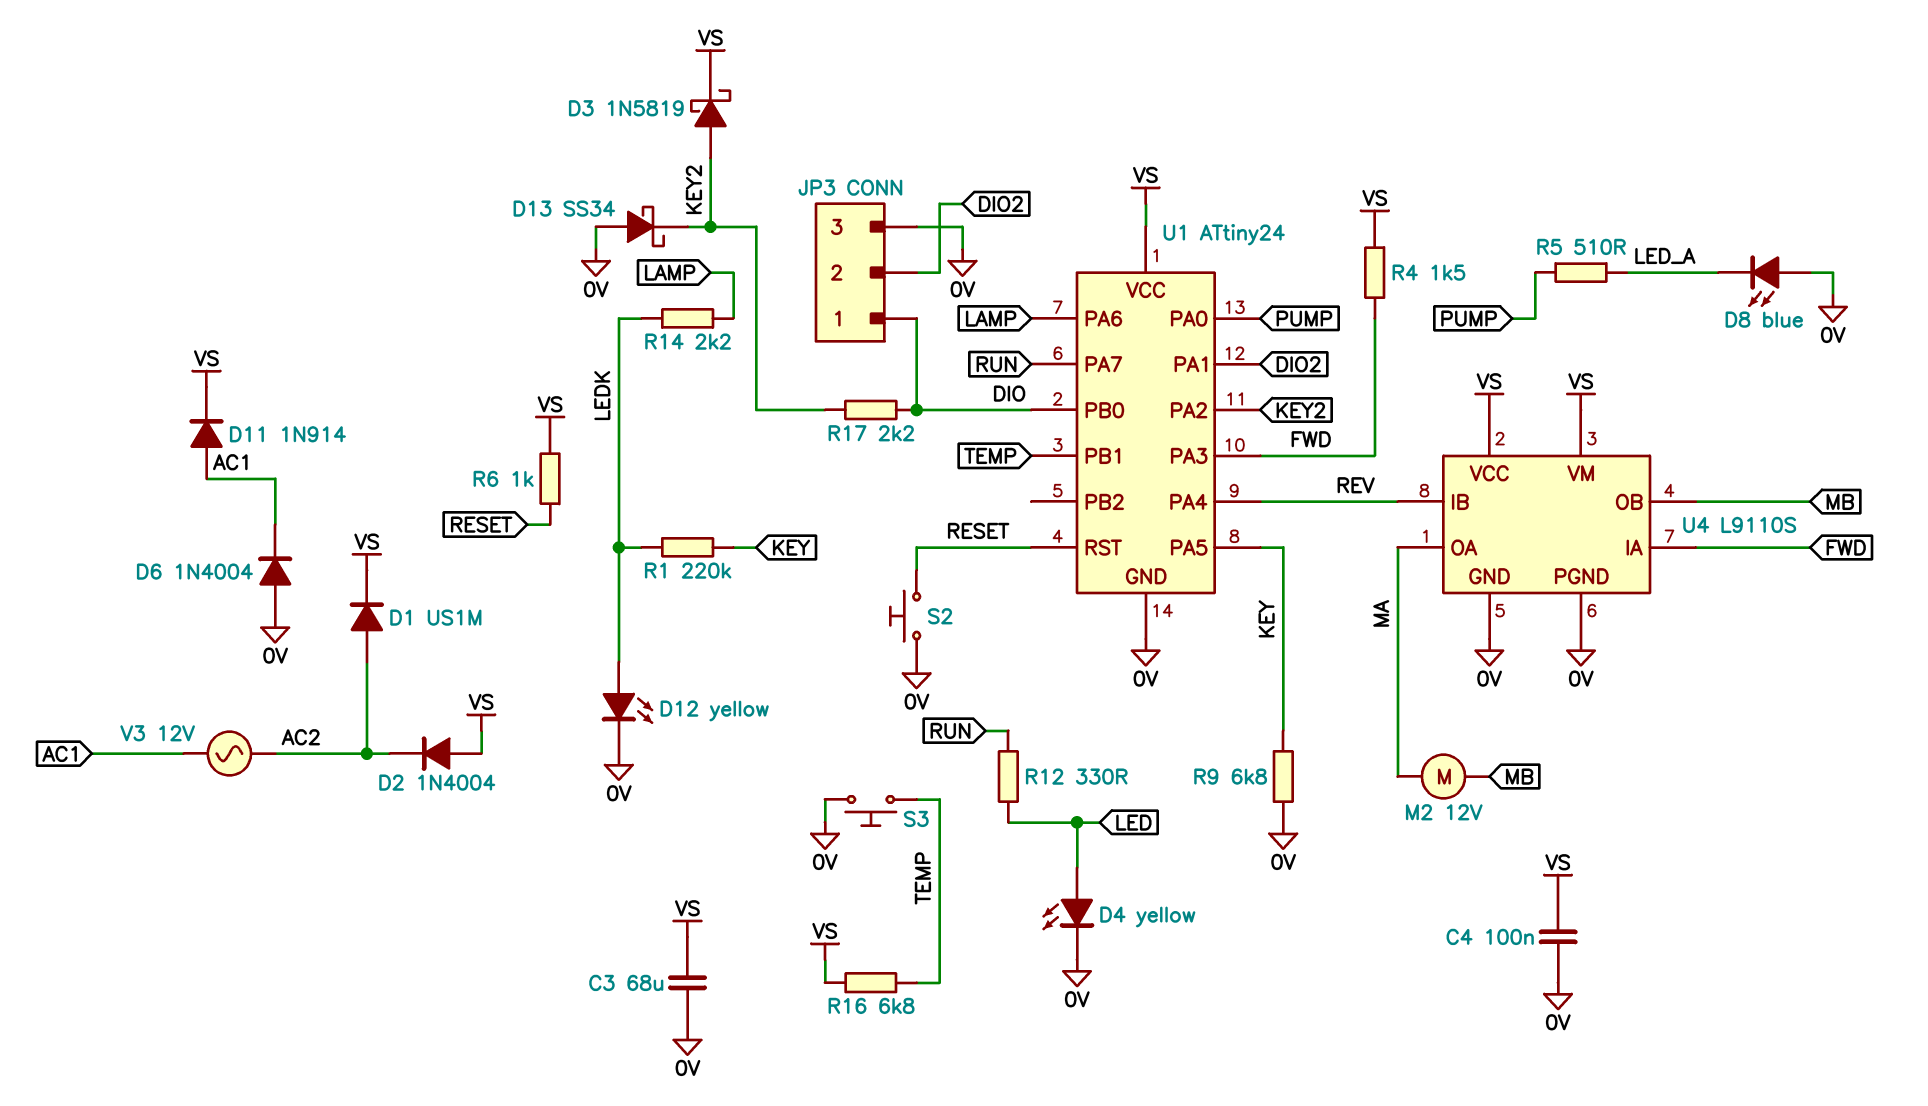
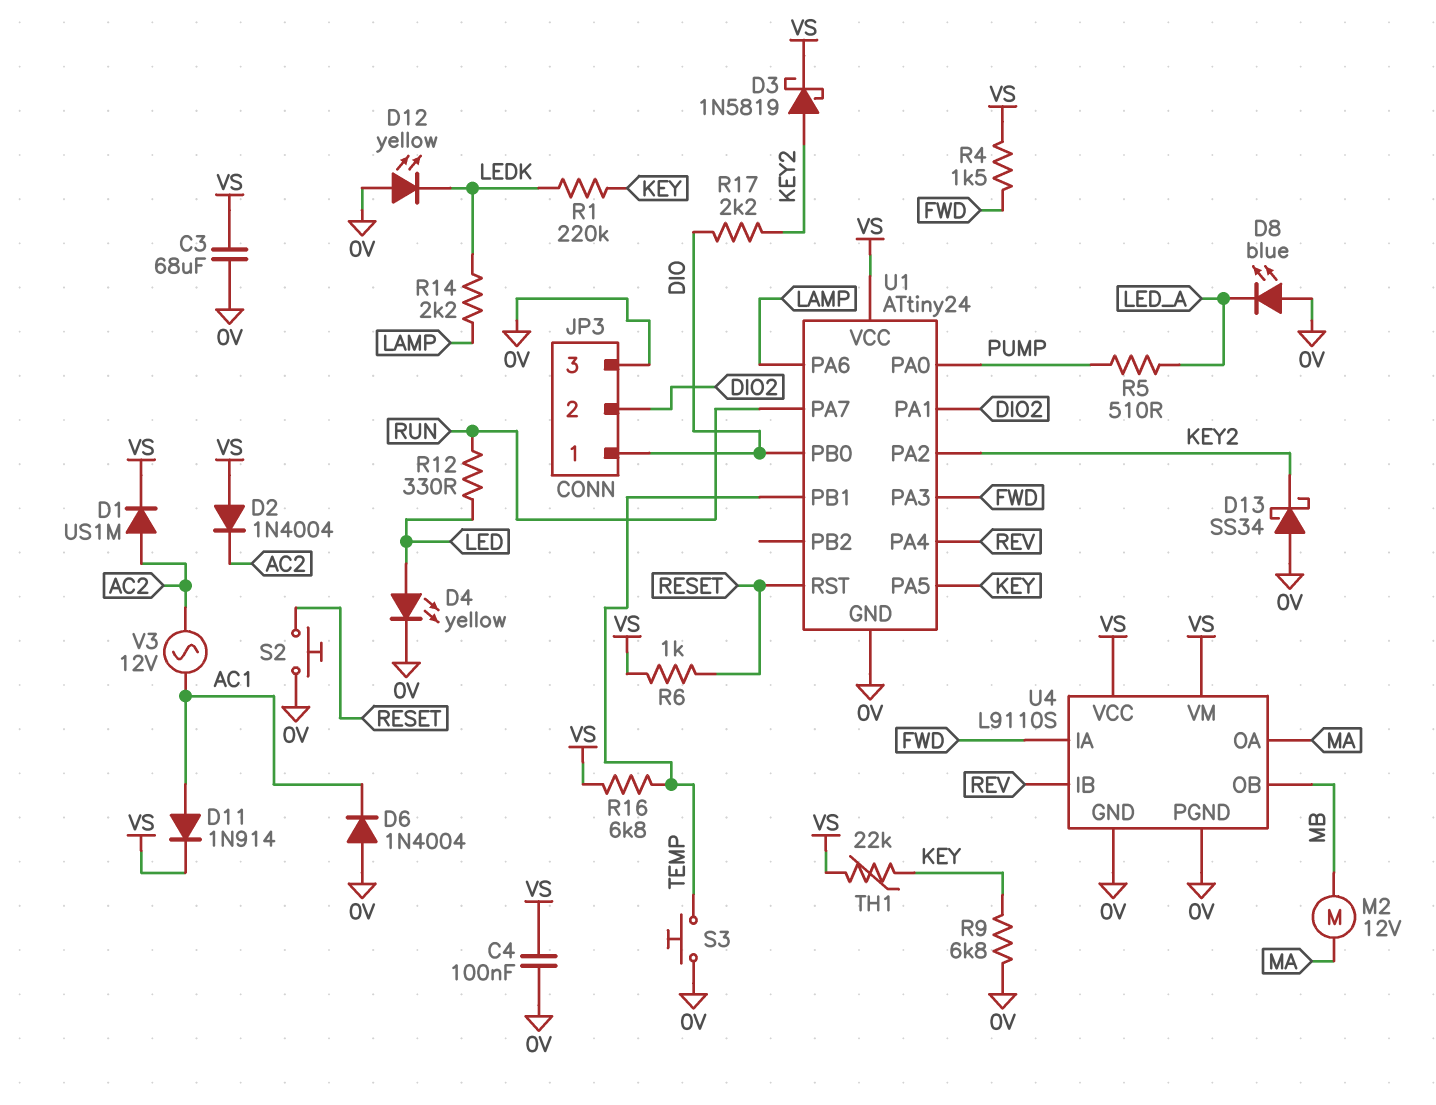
D12: LED yellow (A LEDK, K 0V) -> LED yellow (A 0V, K LEDK)
TH1: none -> 22k (KEY, VS)

